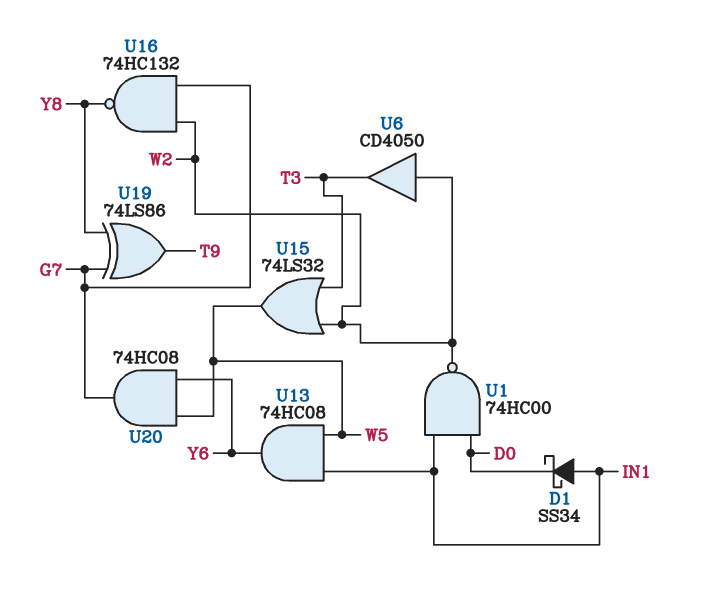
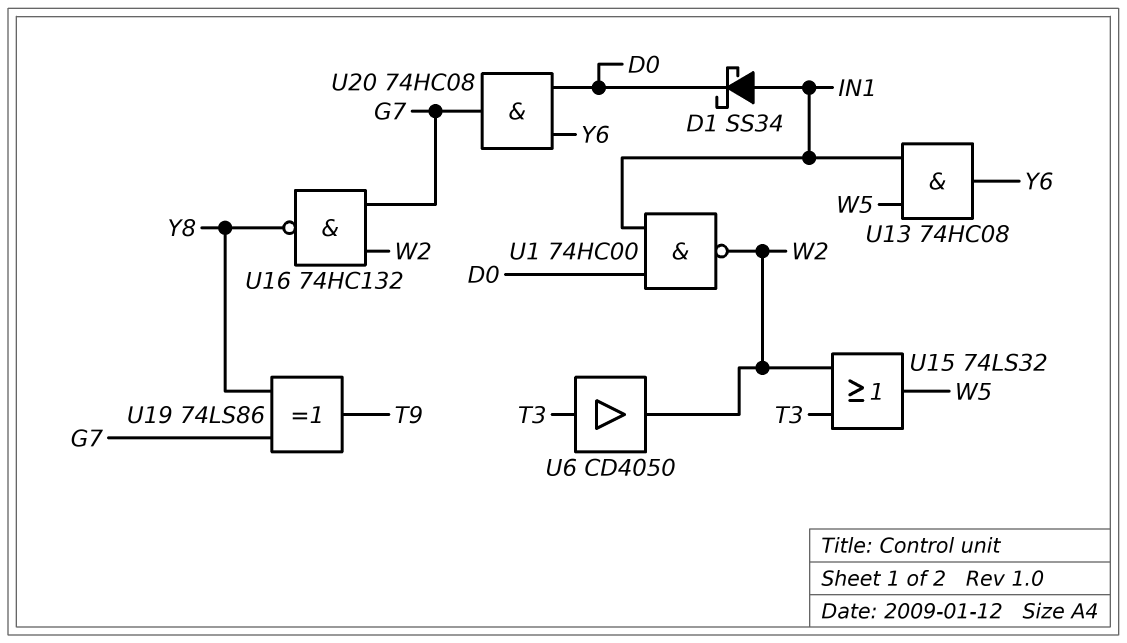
U6: buffer CD4050 (in W2, out T3) -> buffer CD4050 (in T3, out W2)
U20: AND 74HC08 (in W5, in Y6, out G7) -> AND 74HC08 (in D0, in Y6, out G7)

